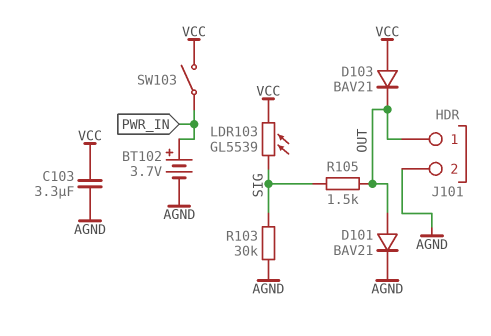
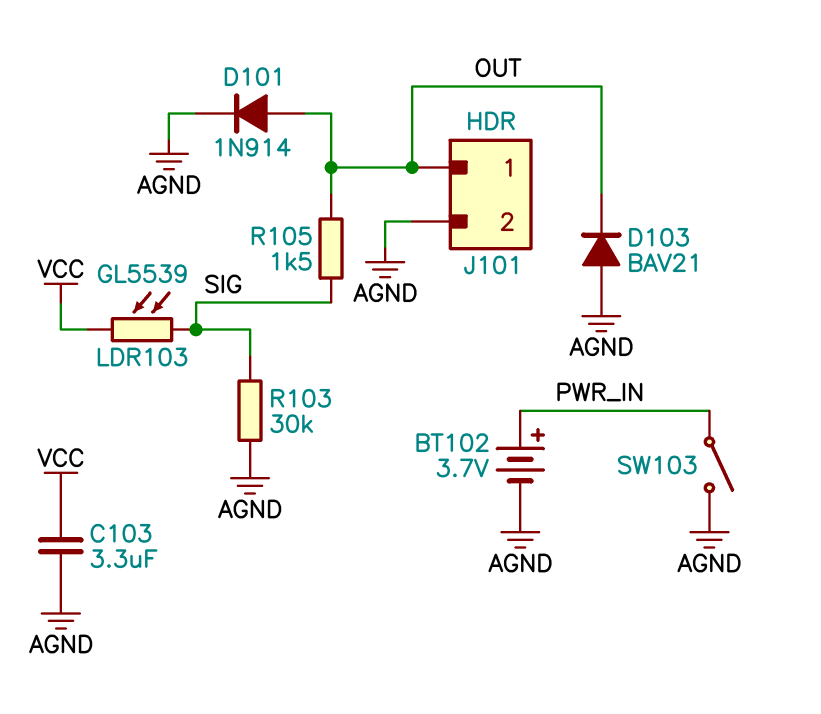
D101: diode BAV21 (A OUT, K AGND) -> diode 1N914 (A OUT, K AGND)
D103: diode BAV21 (A VCC, K OUT) -> diode BAV21 (A AGND, K OUT)
SW103: switch (PWR_IN, VCC) -> switch (AGND, PWR_IN)

